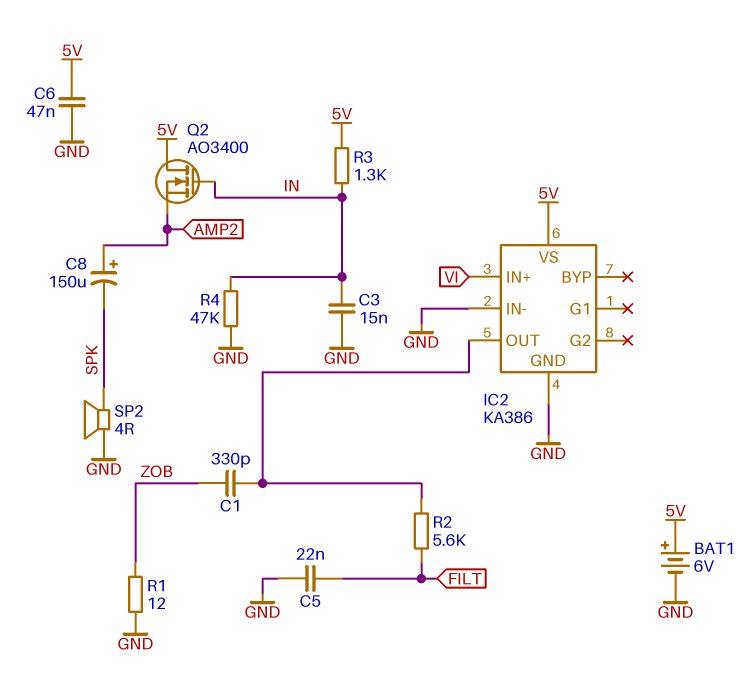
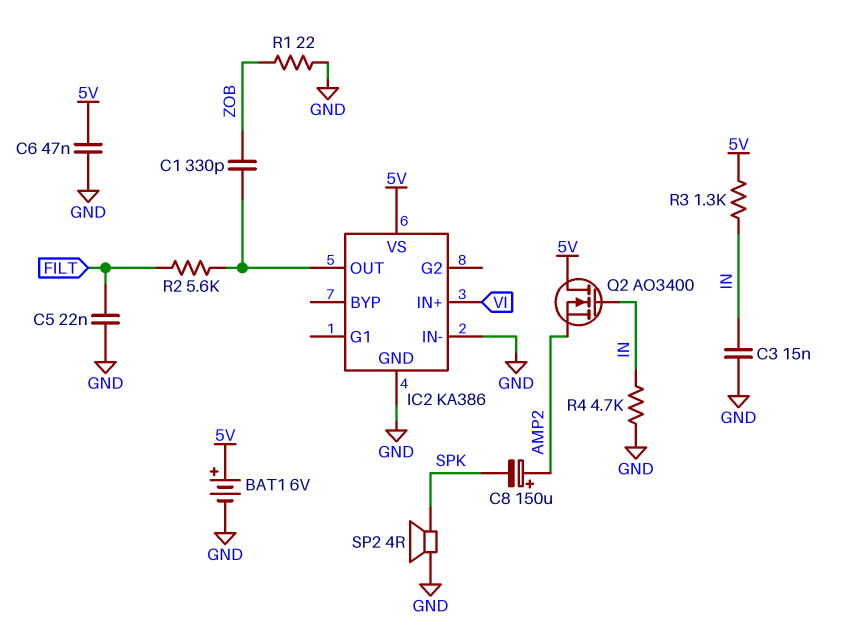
R1: 12 (GND, ZOB) -> 22 (GND, ZOB)
R4: 47k (GND, IN) -> 4.7k (GND, IN)

